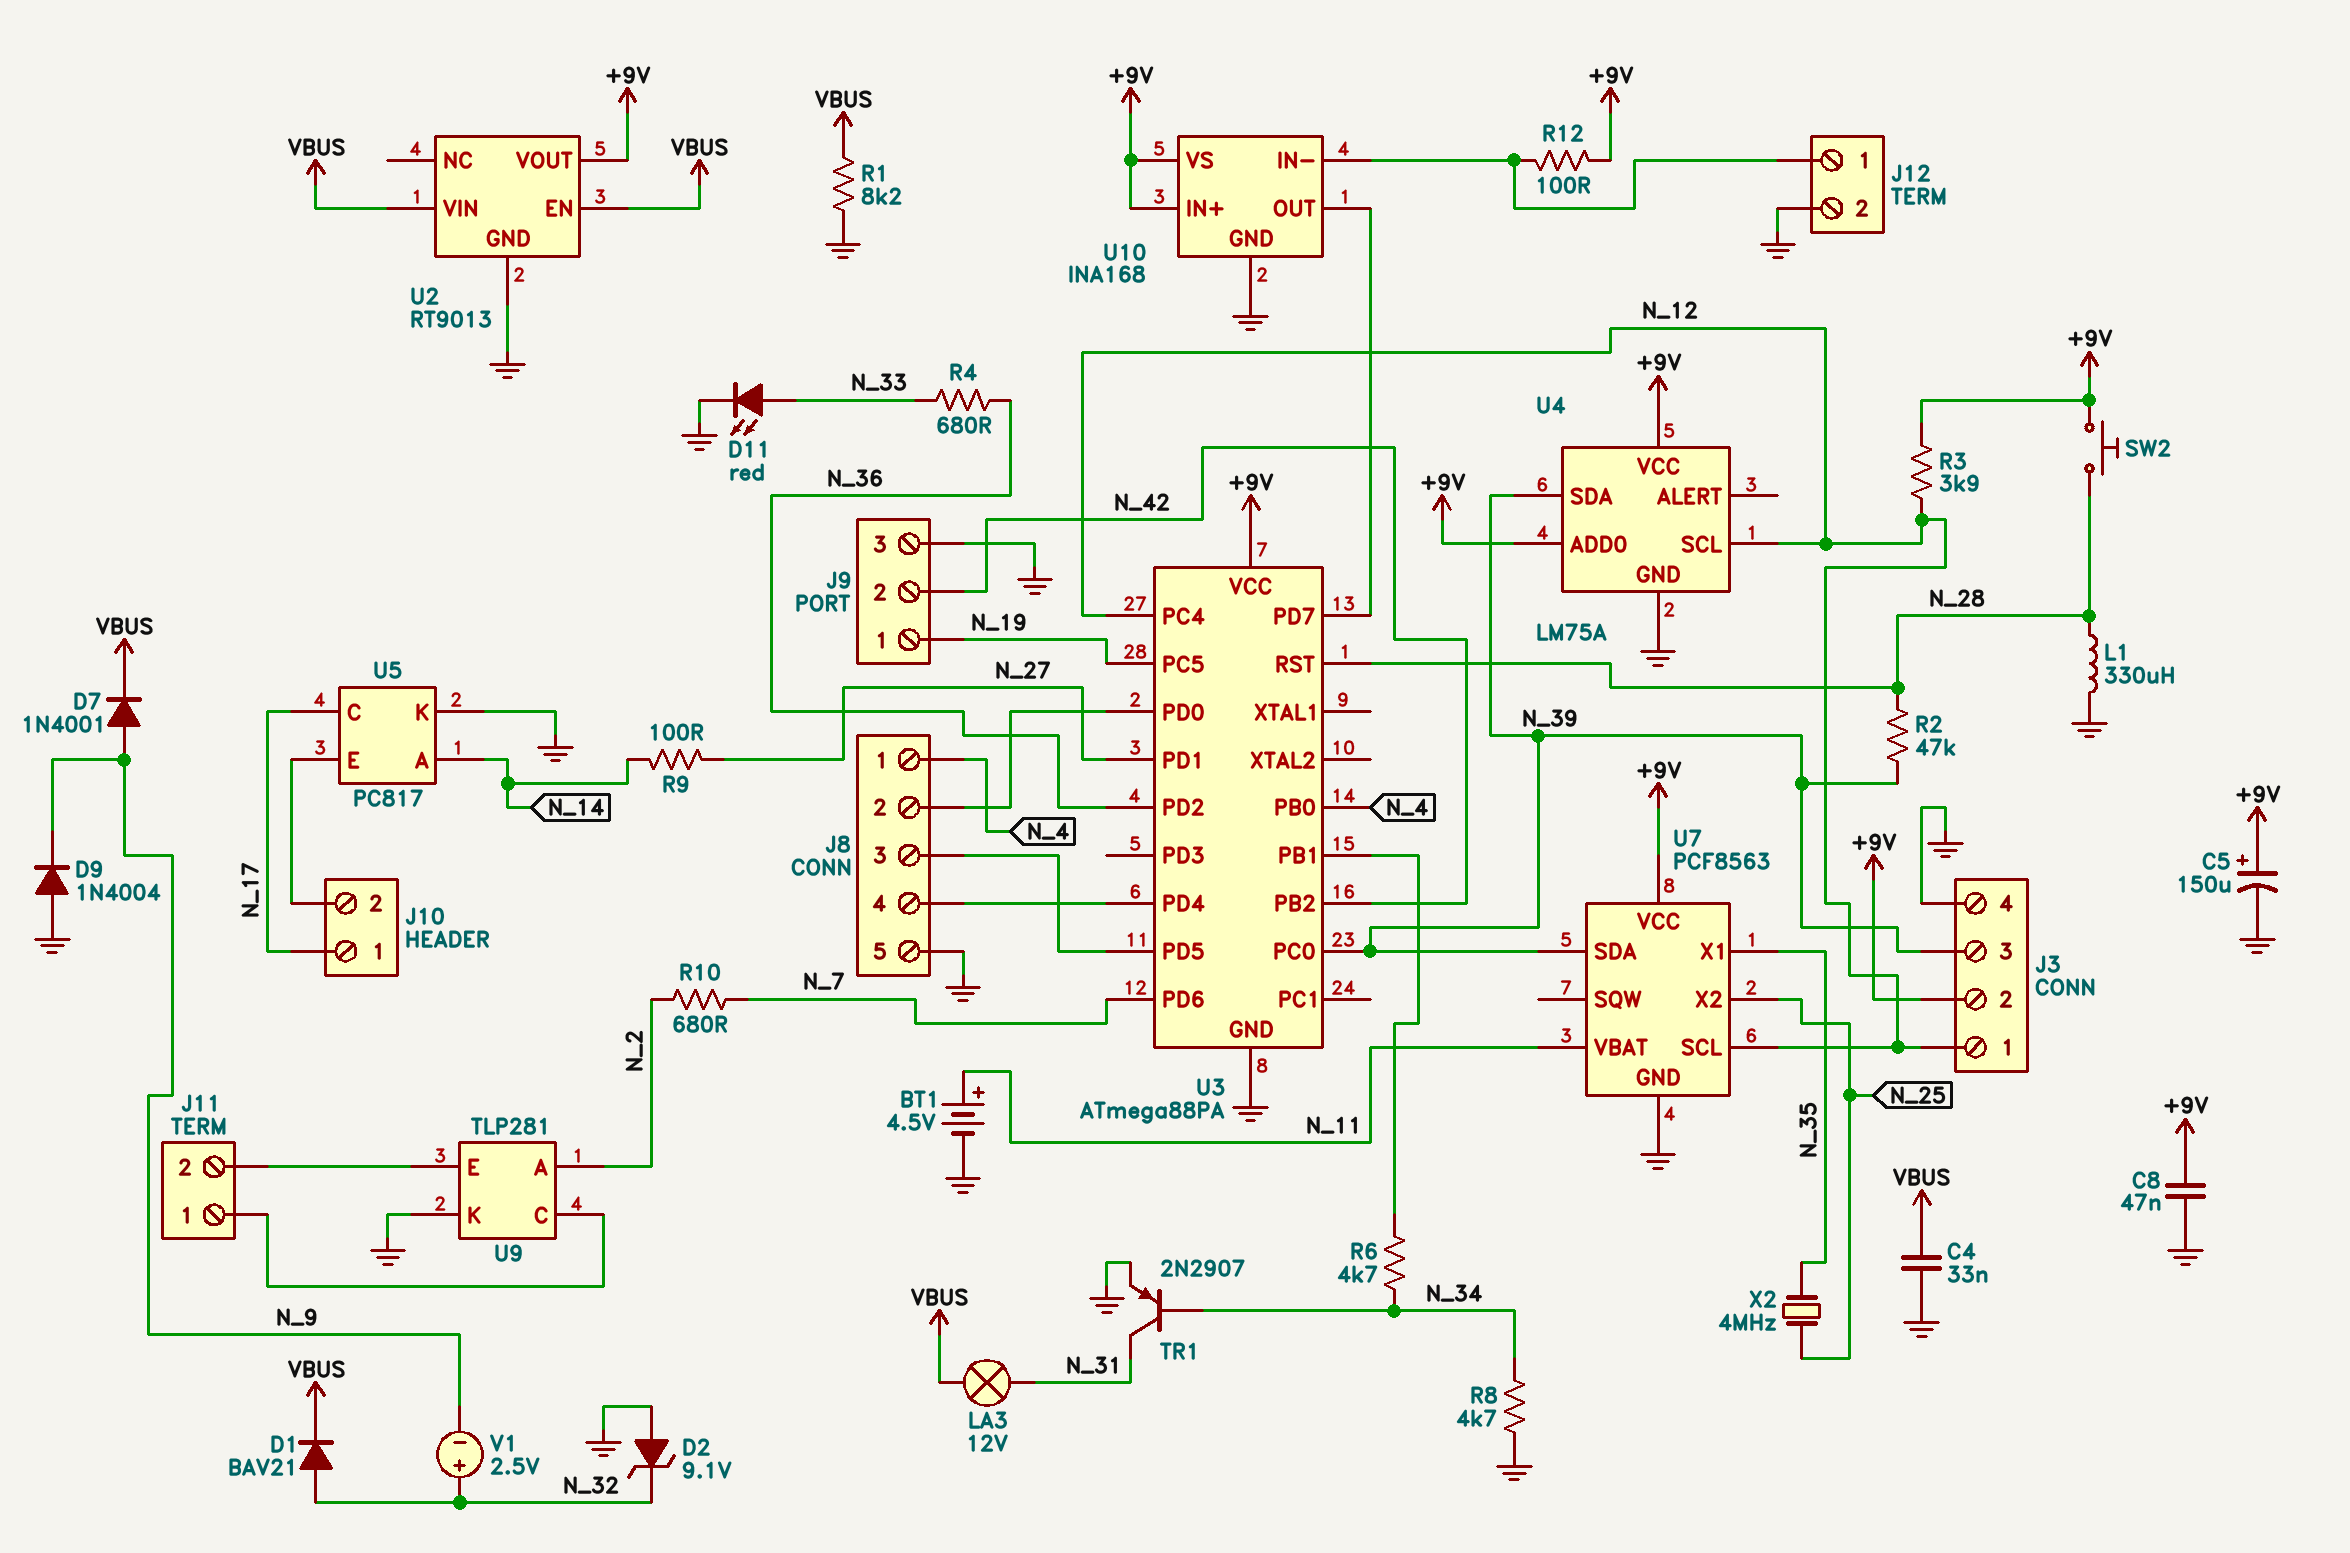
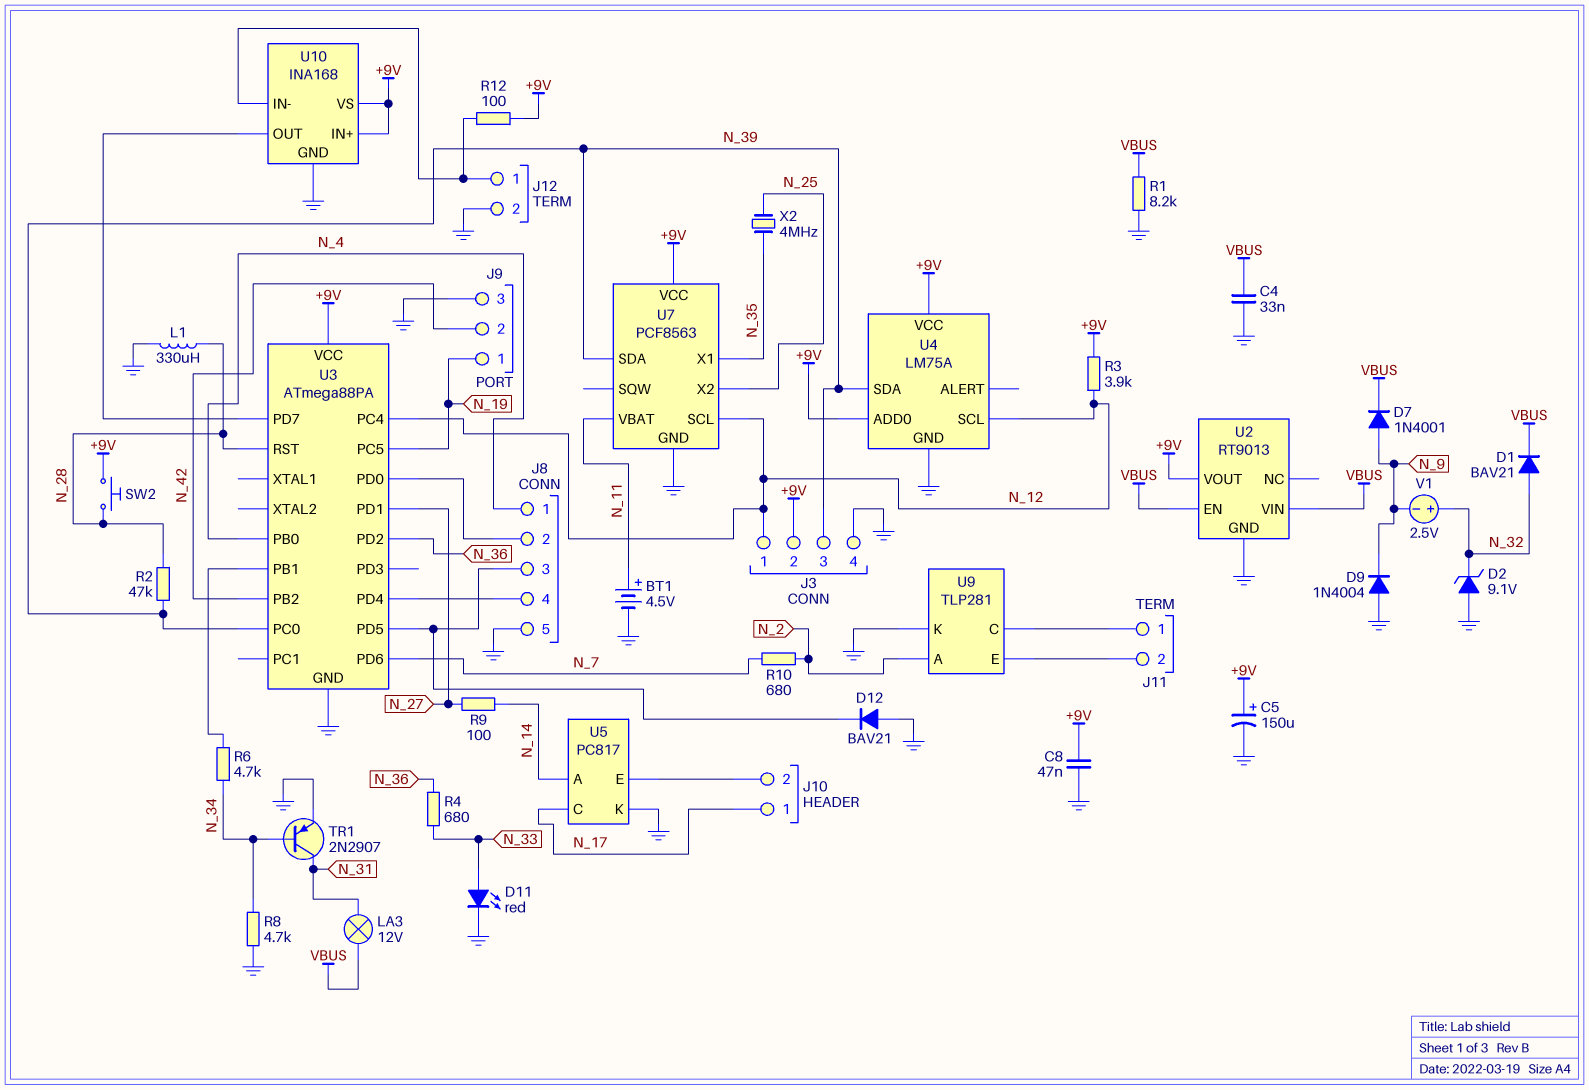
D12: none -> diode BAV21 (A GND, K J8/3)

